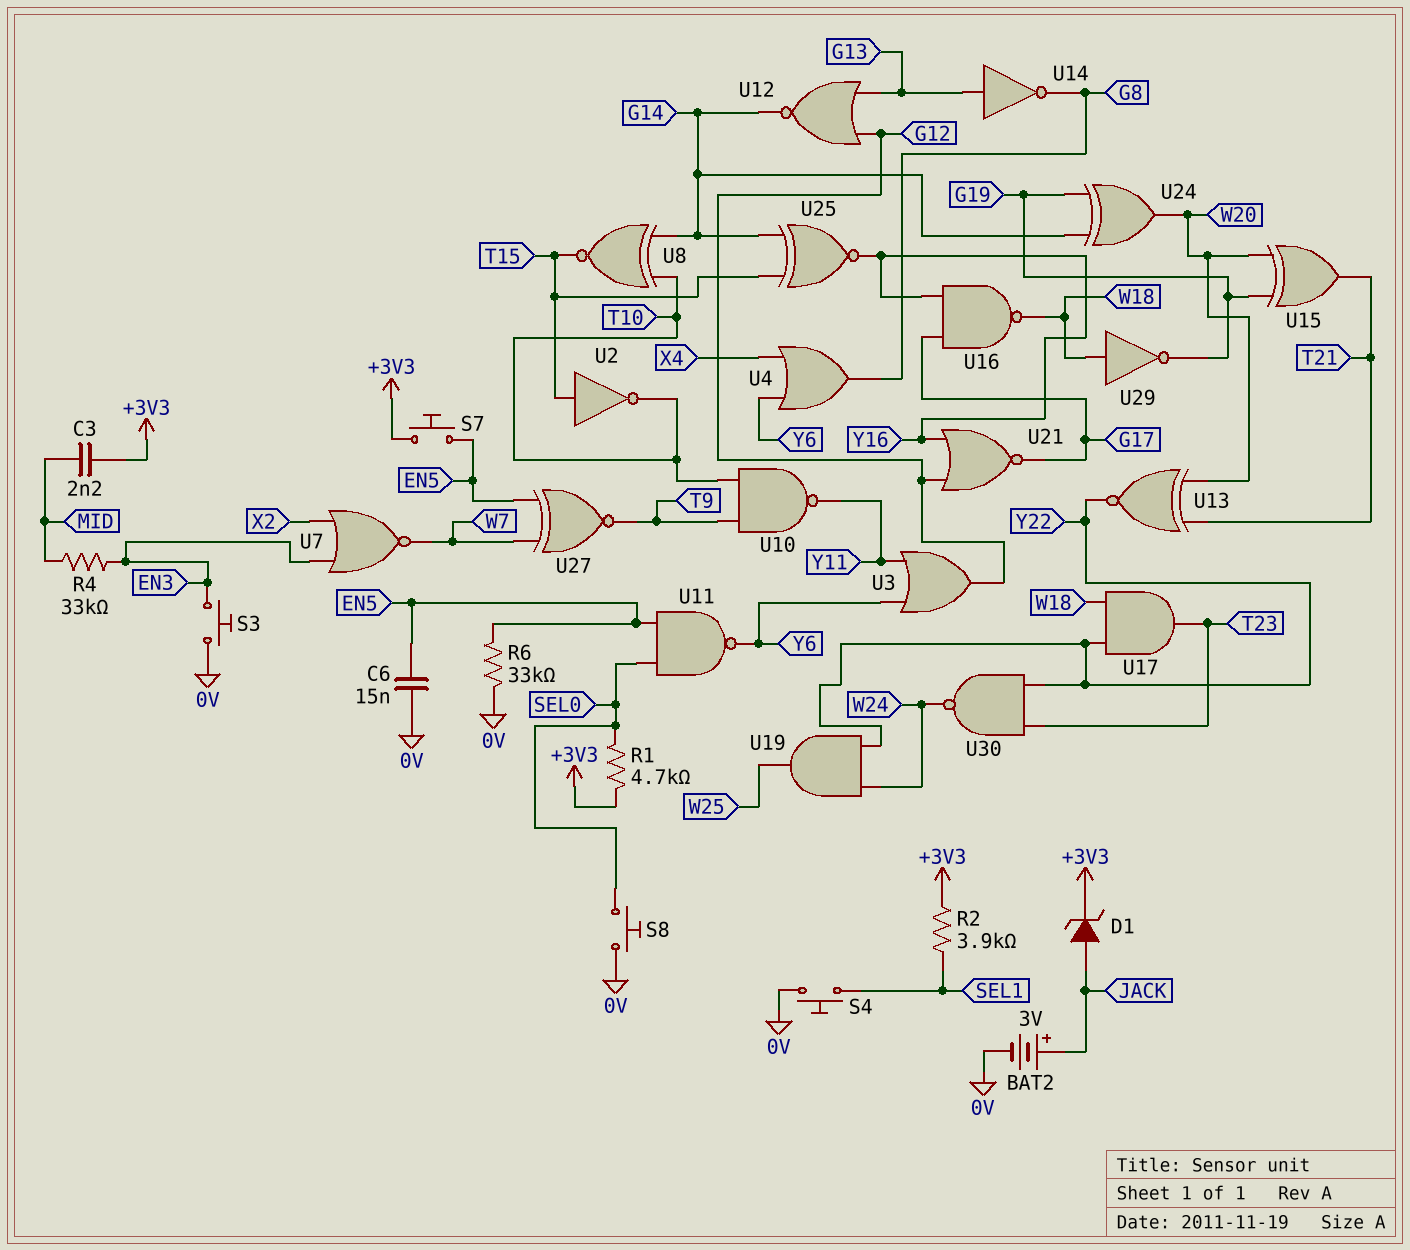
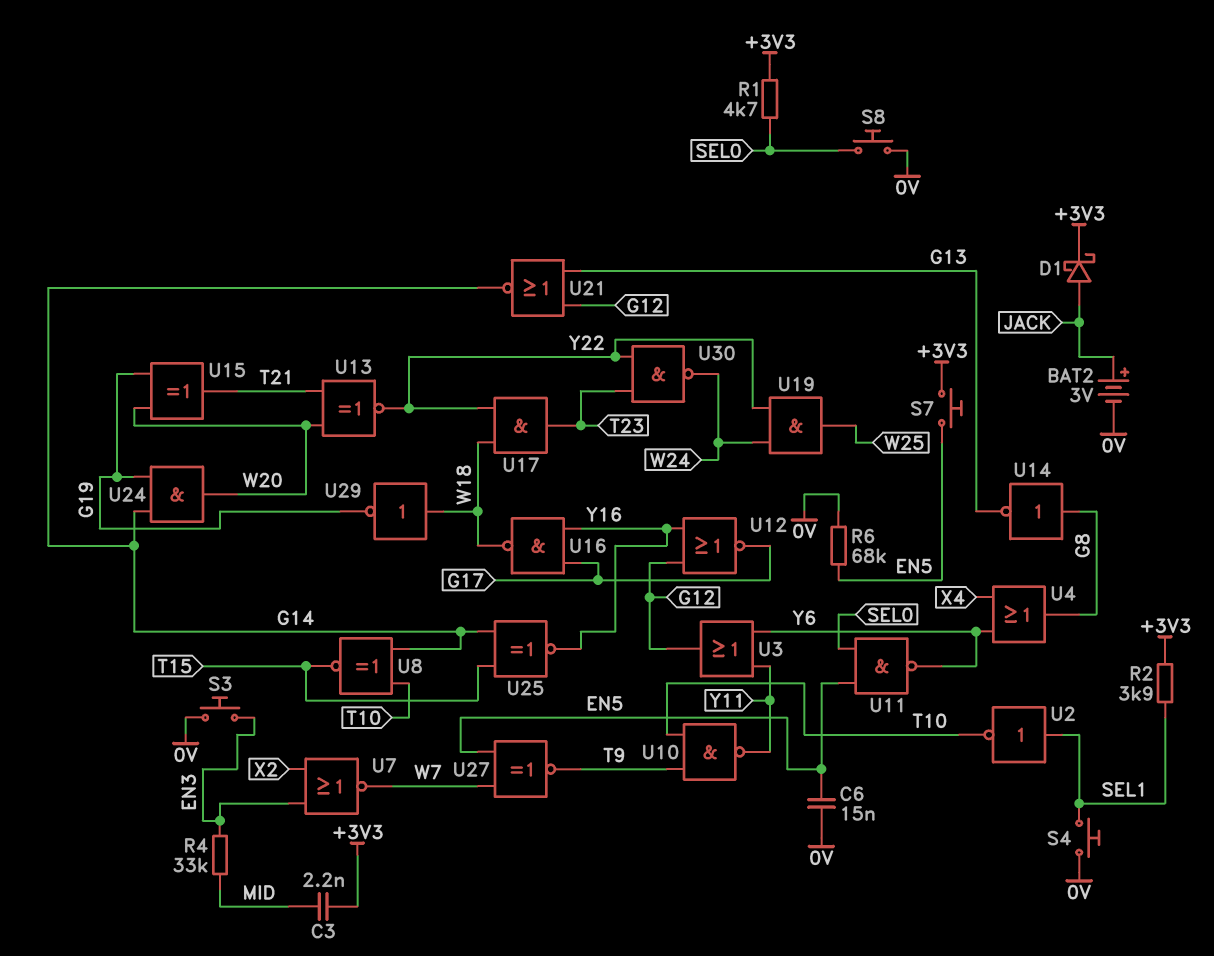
D1: zener (A JACK, K +3V3) -> schottky (A JACK, K +3V3)
R6: 33k (0V, EN5) -> 68k (0V, EN5)
U2: NOT (in T15, out T10) -> NOT (in SEL1, out T10)
U12: NOR (in G12, in G13, out G14) -> NOR (in G12, in Y16, out G17)
U14: NOT (in G13, out G8) -> NOT (in G8, out G13)
U21: NOR (in G12, in Y16, out G17) -> NOR (in G12, in G13, out G14)
U24: XOR (in G14, in G19, out W20) -> AND (in G14, in G19, out W20)

